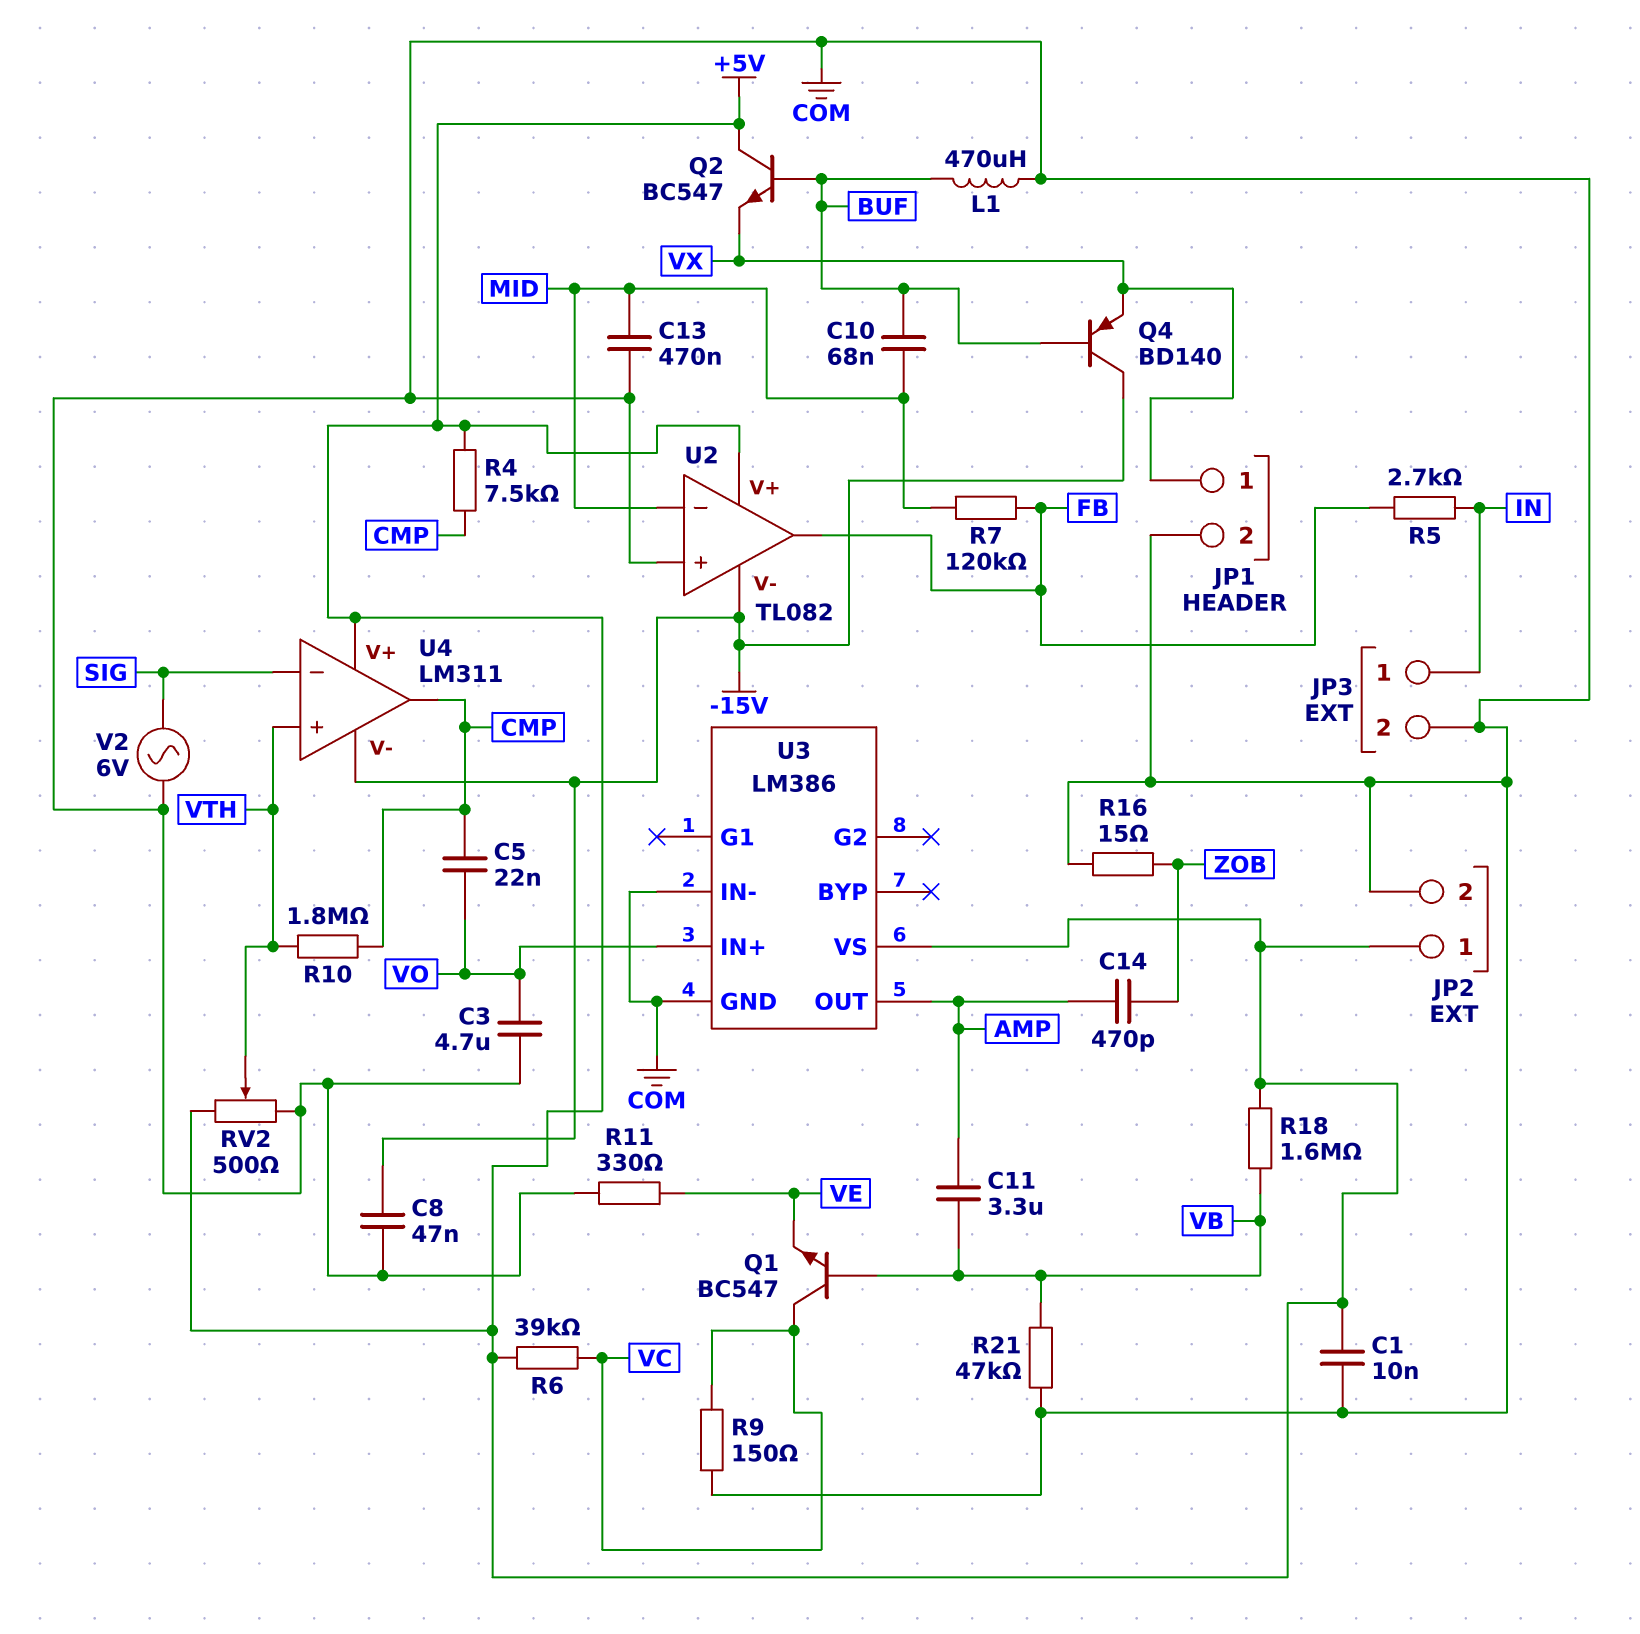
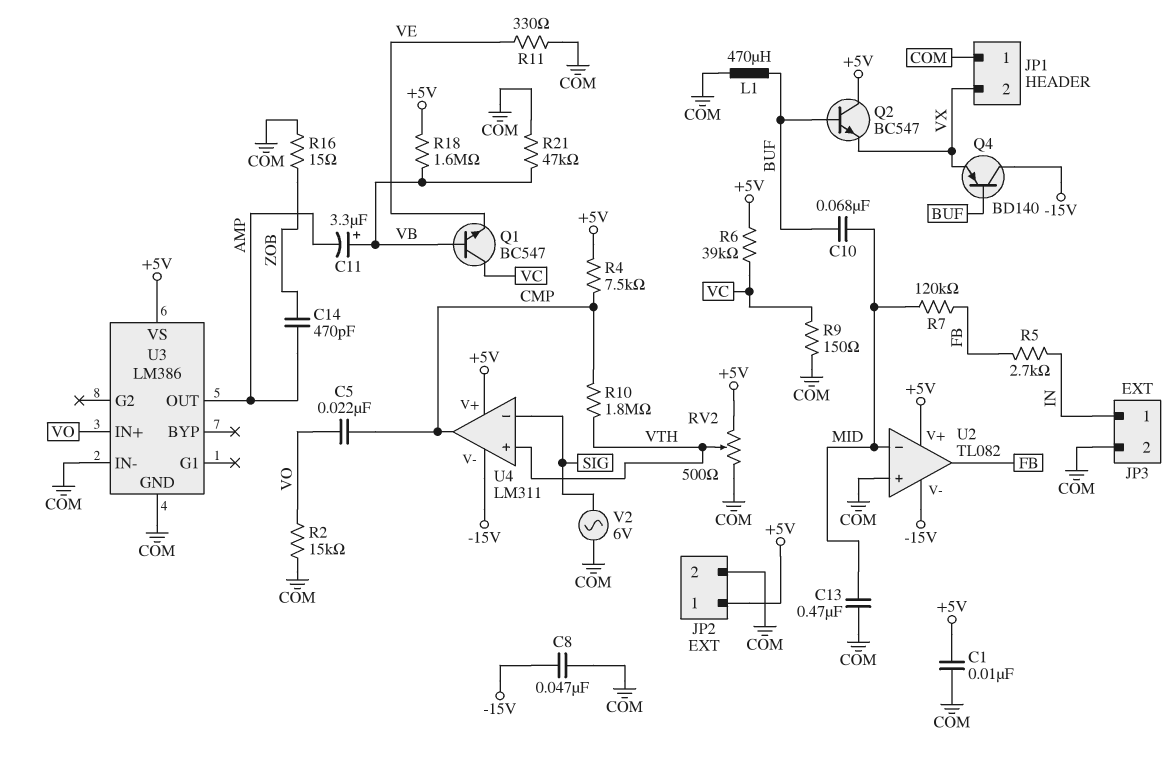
C3: 4.7uF (COM, VO) -> none
C11: 3.3uF (AMP, VB) -> 3.3uF (plus VB, minus AMP)
JP1 pin 1: VX -> COM
JP1 pin 2: COM -> VX
R2: none -> 15k (COM, VO)

